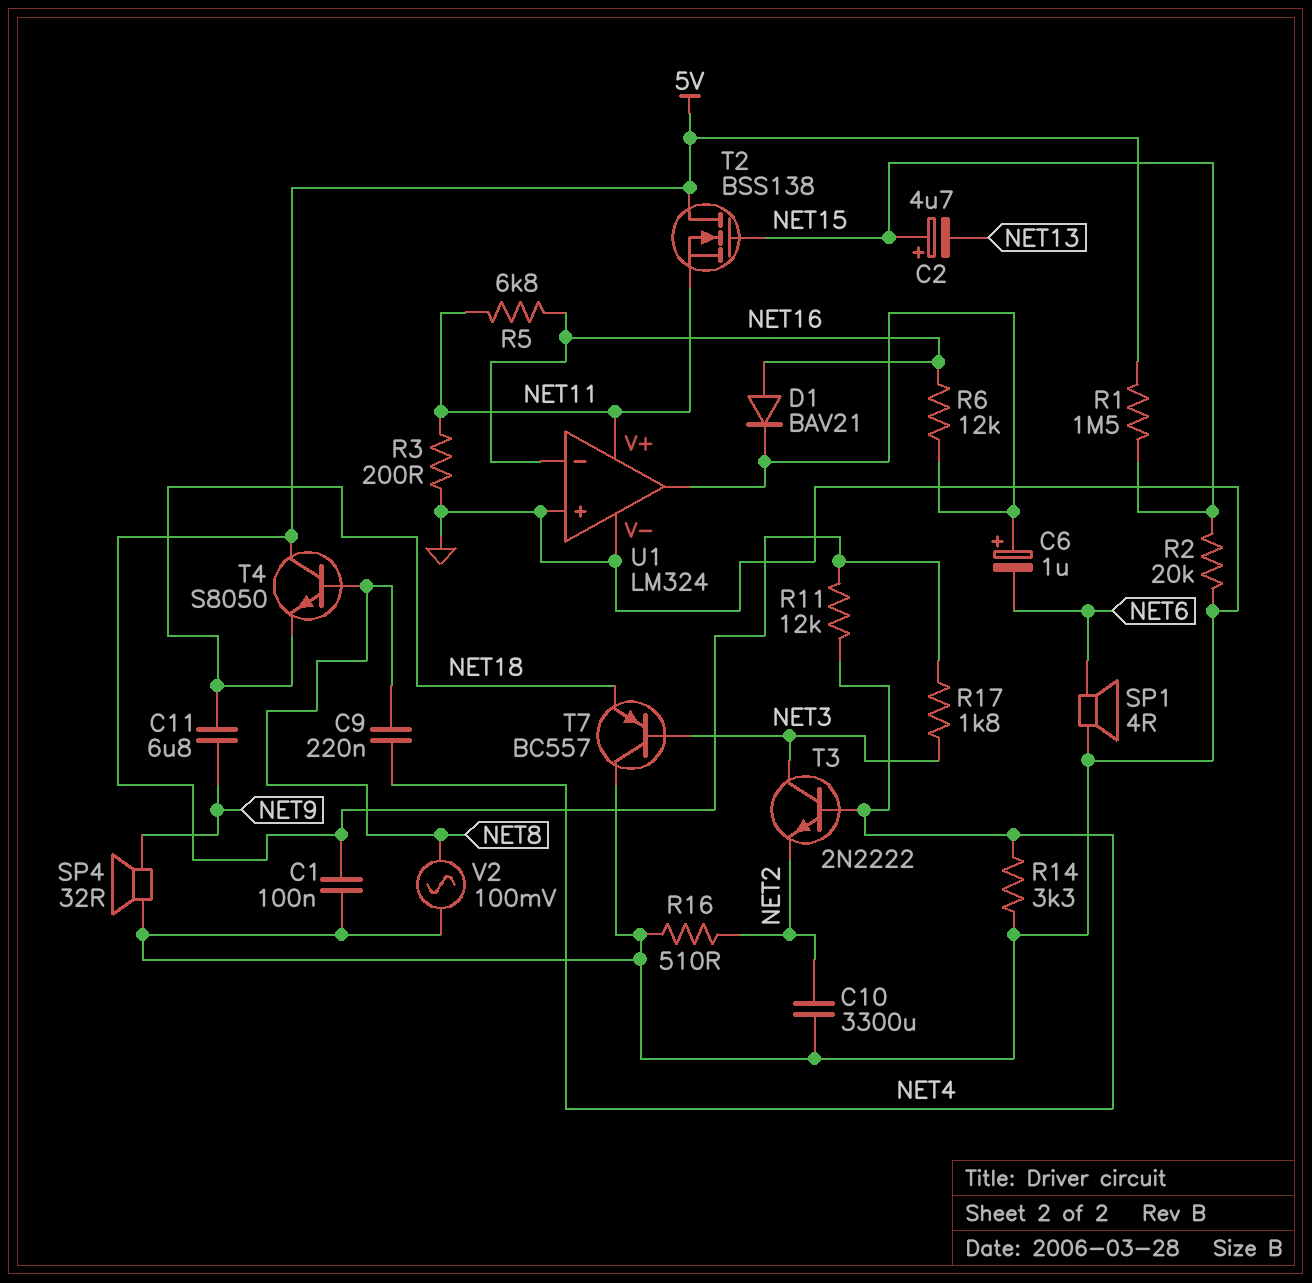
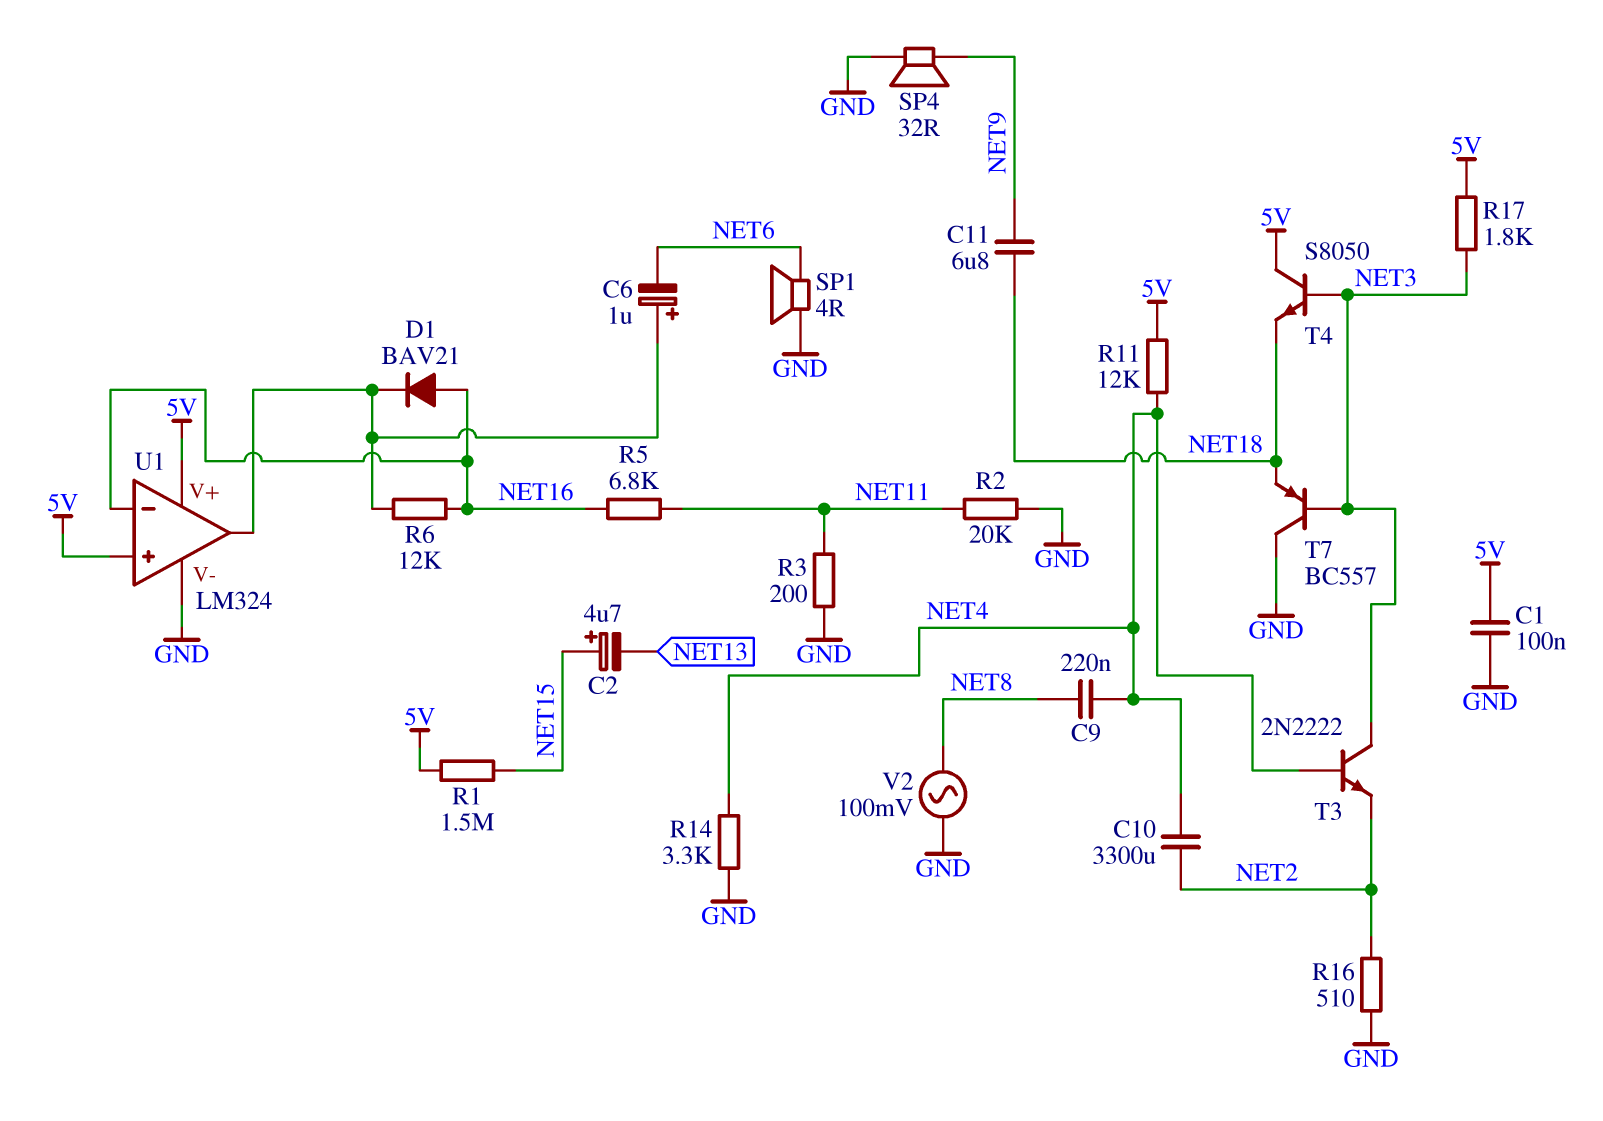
C10: 3300uF (GND, NET2) -> 3300uF (NET2, NET4)
R2: 20k (GND, NET15) -> 20k (GND, NET11)
T2: NMOS BSS138 (G NET15, D 5V, S NET11) -> none
T4: NPN S8050 (B NET8, C 5V, E NET18) -> NPN S8050 (B NET3, C 5V, E NET18)
U1 pin V+: NET11 -> 5V
U1 pin in+: GND -> 5V

